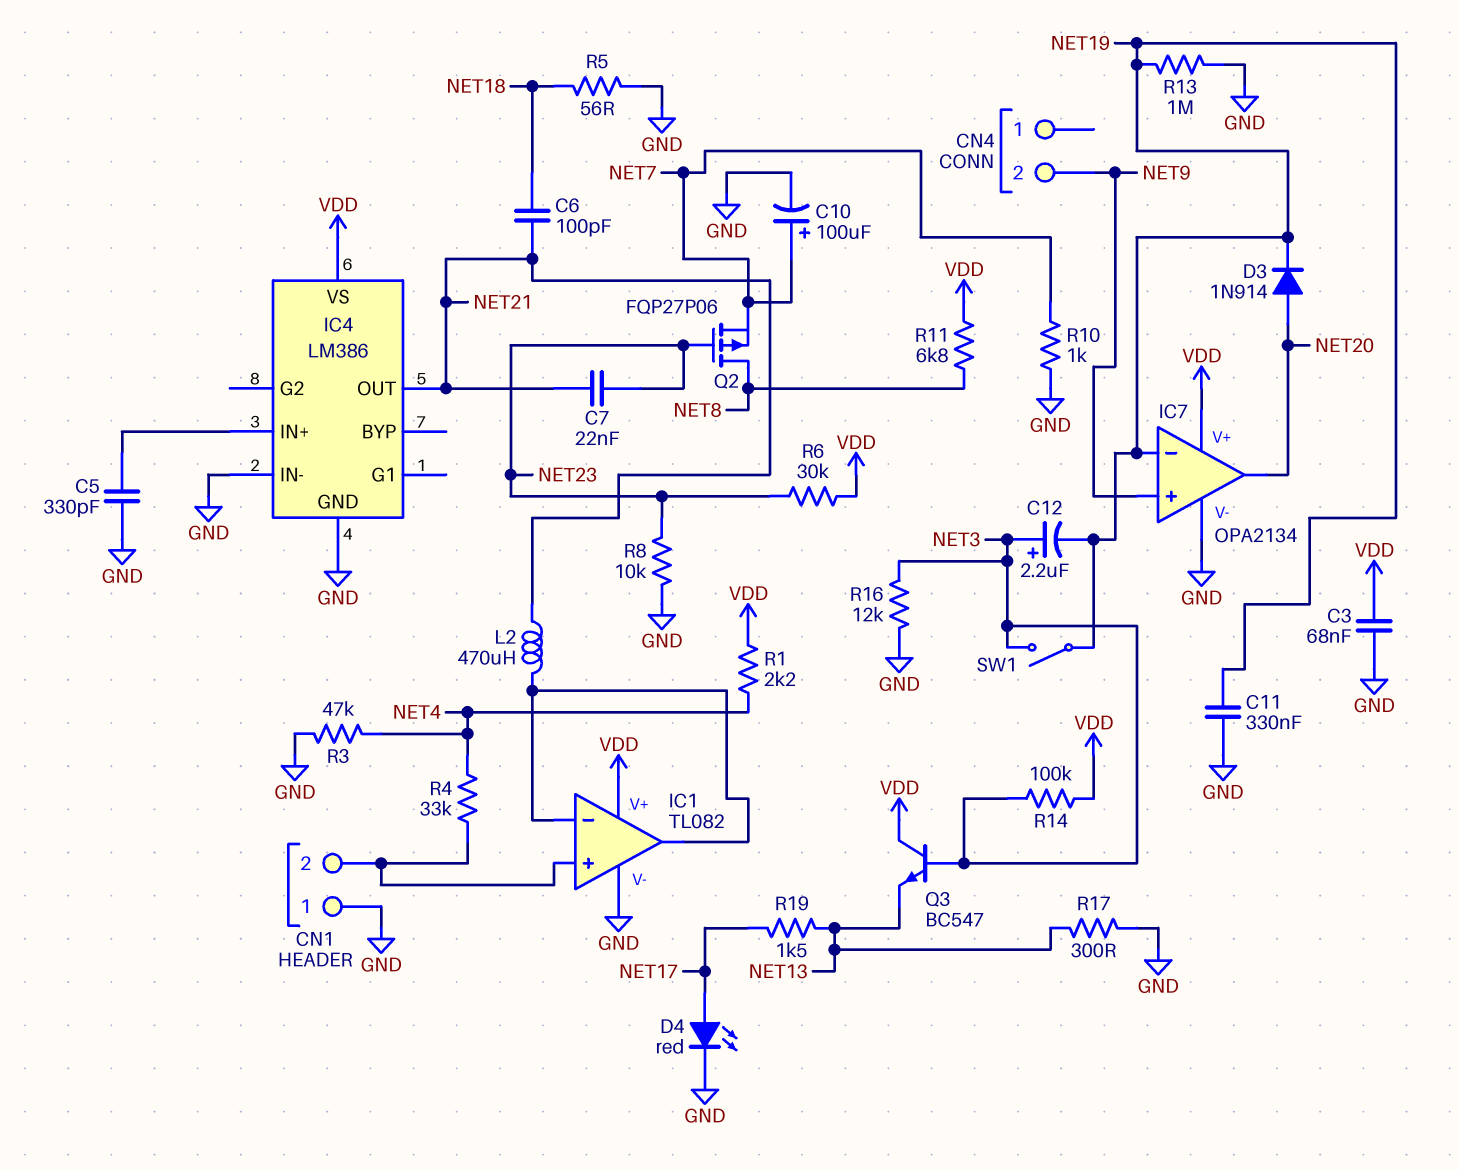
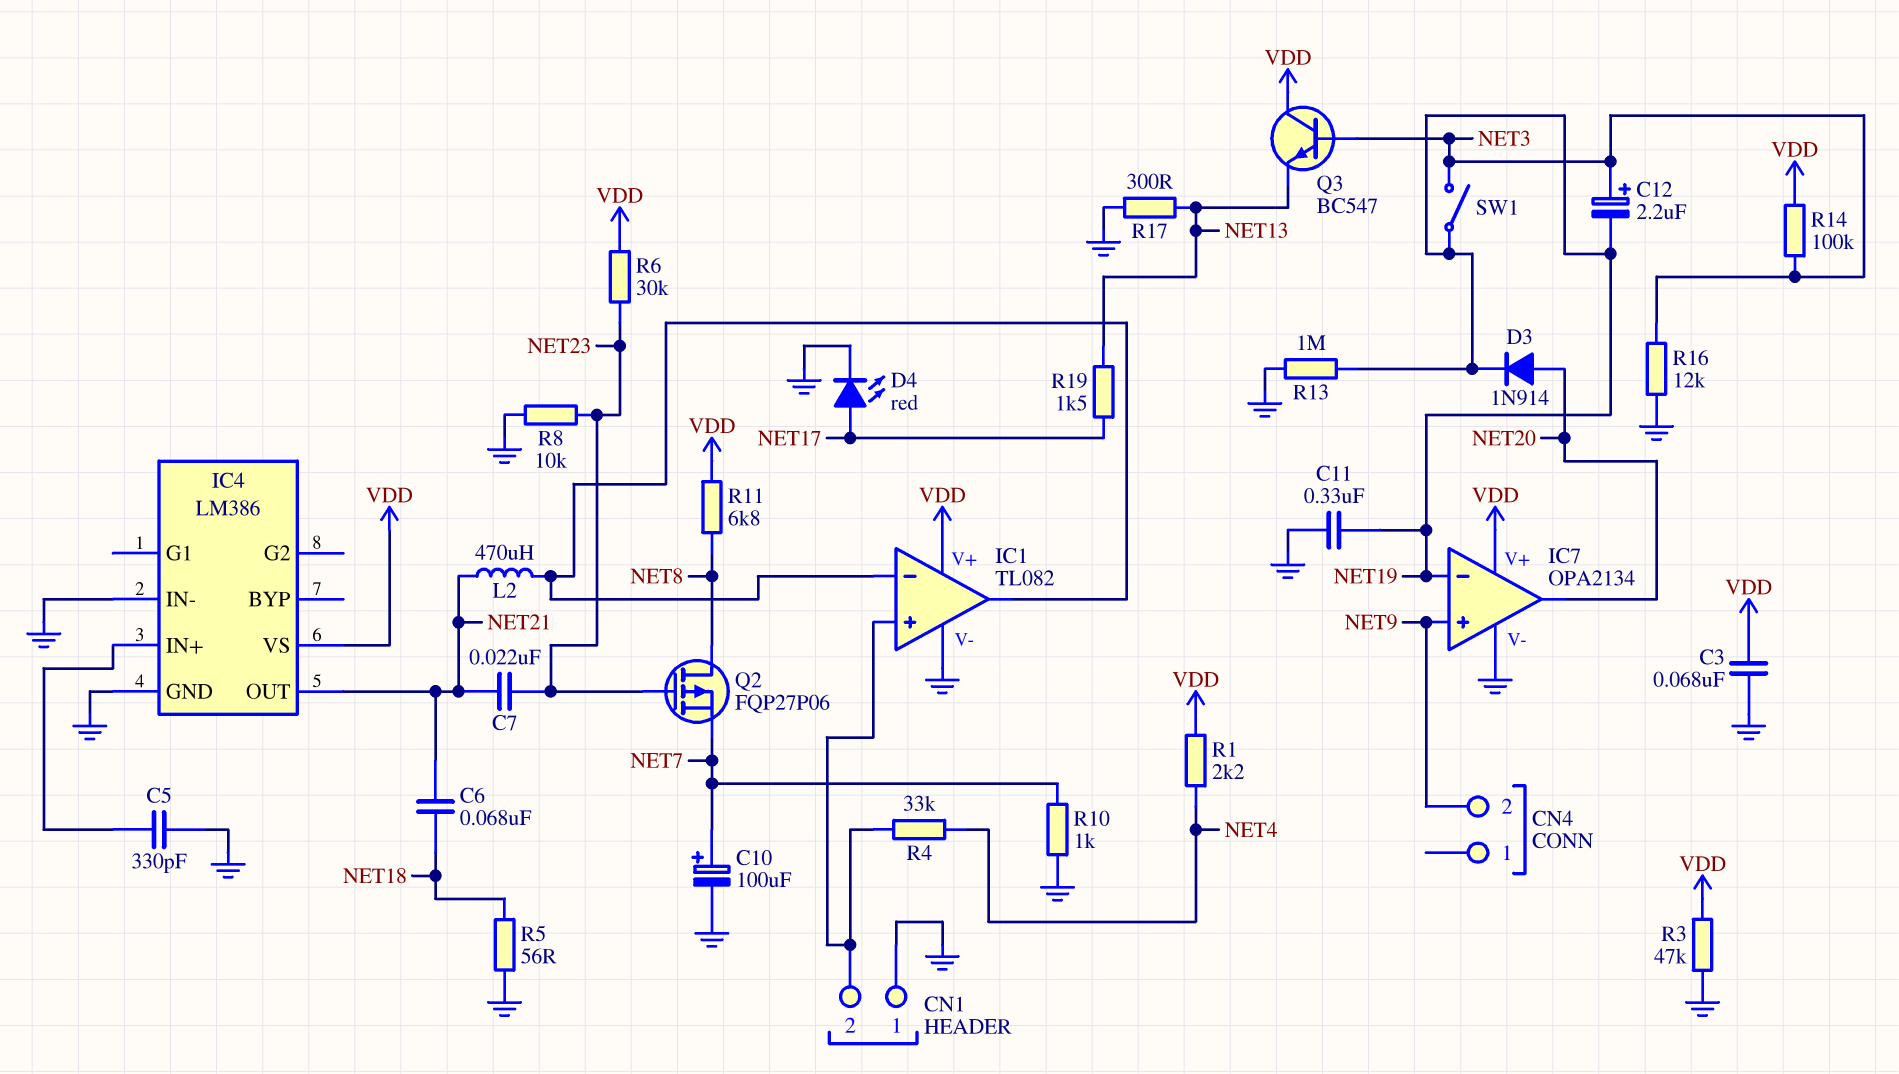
C6: 100pF (NET18, NET21) -> 68nF (NET18, NET21)
R3: 47k (GND, NET4) -> 47k (GND, VDD)

